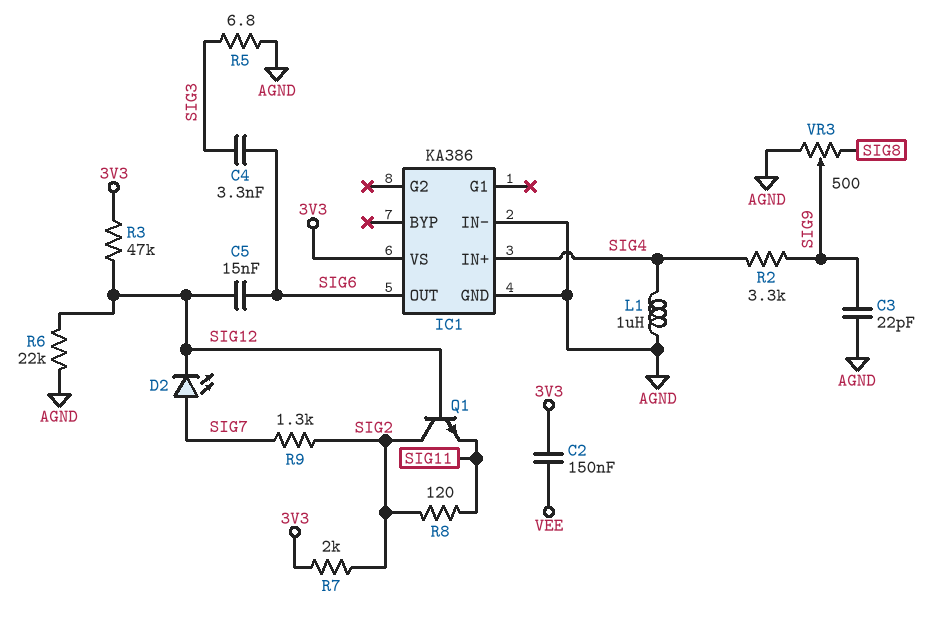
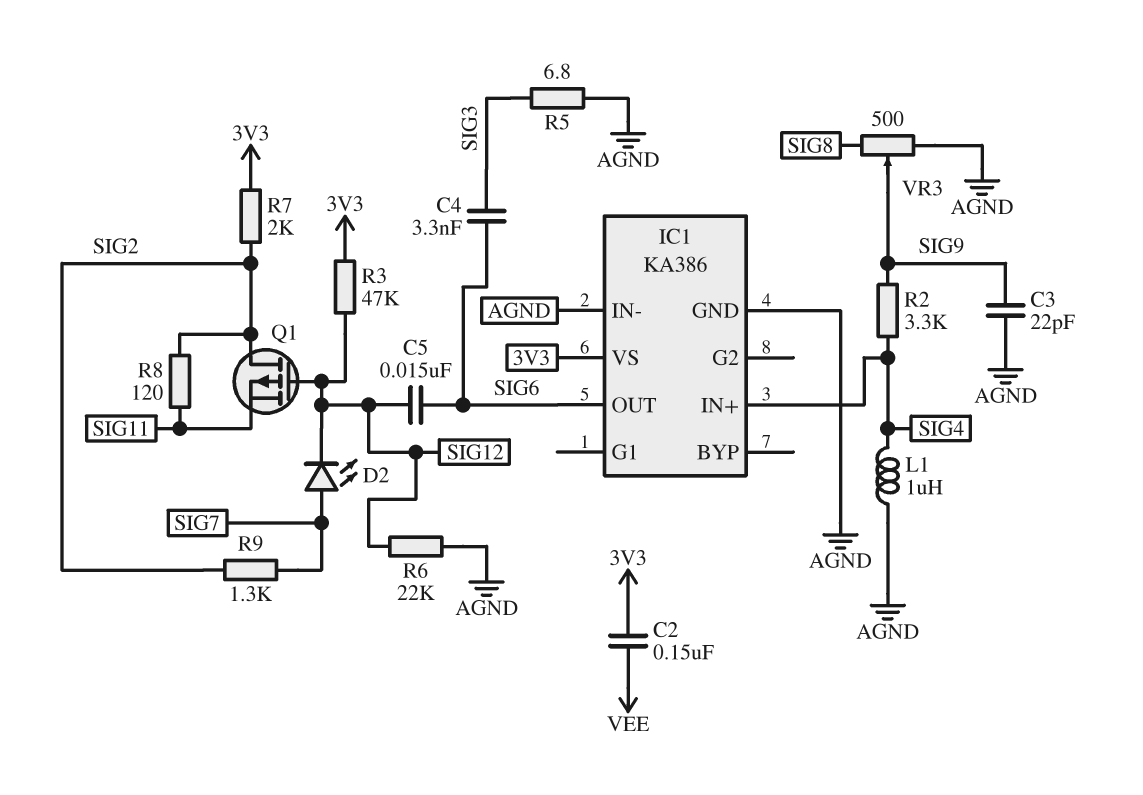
Q1: NPN (B SIG12, C SIG2, E SIG11) -> PMOS (G SIG12, D SIG2, S SIG11)

